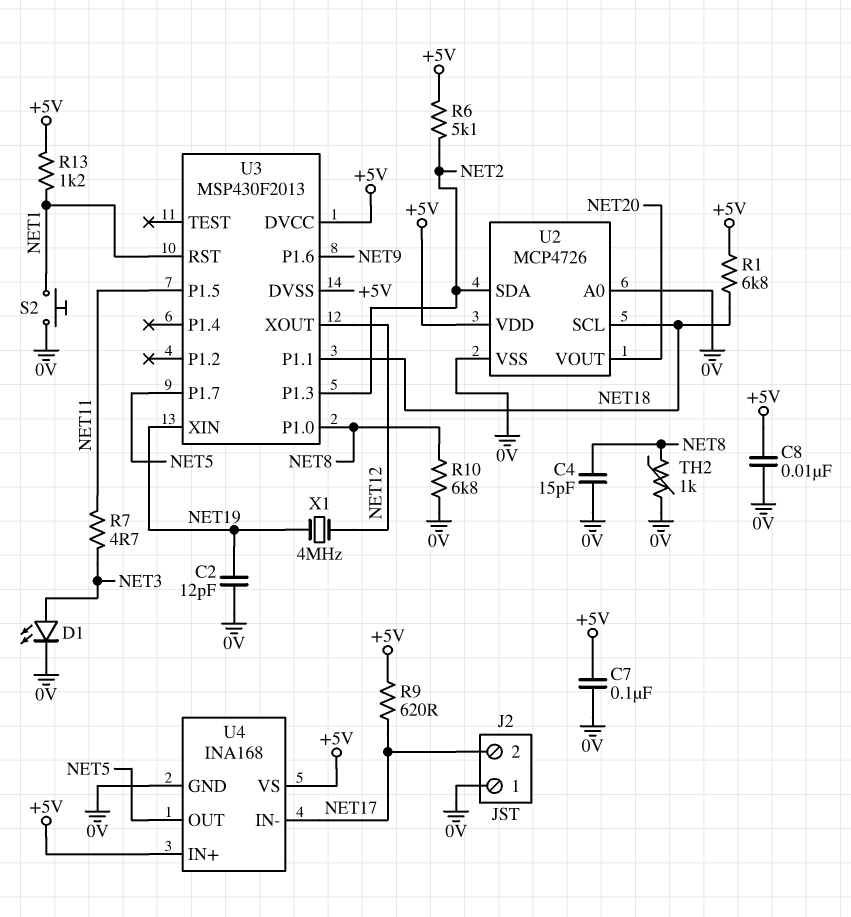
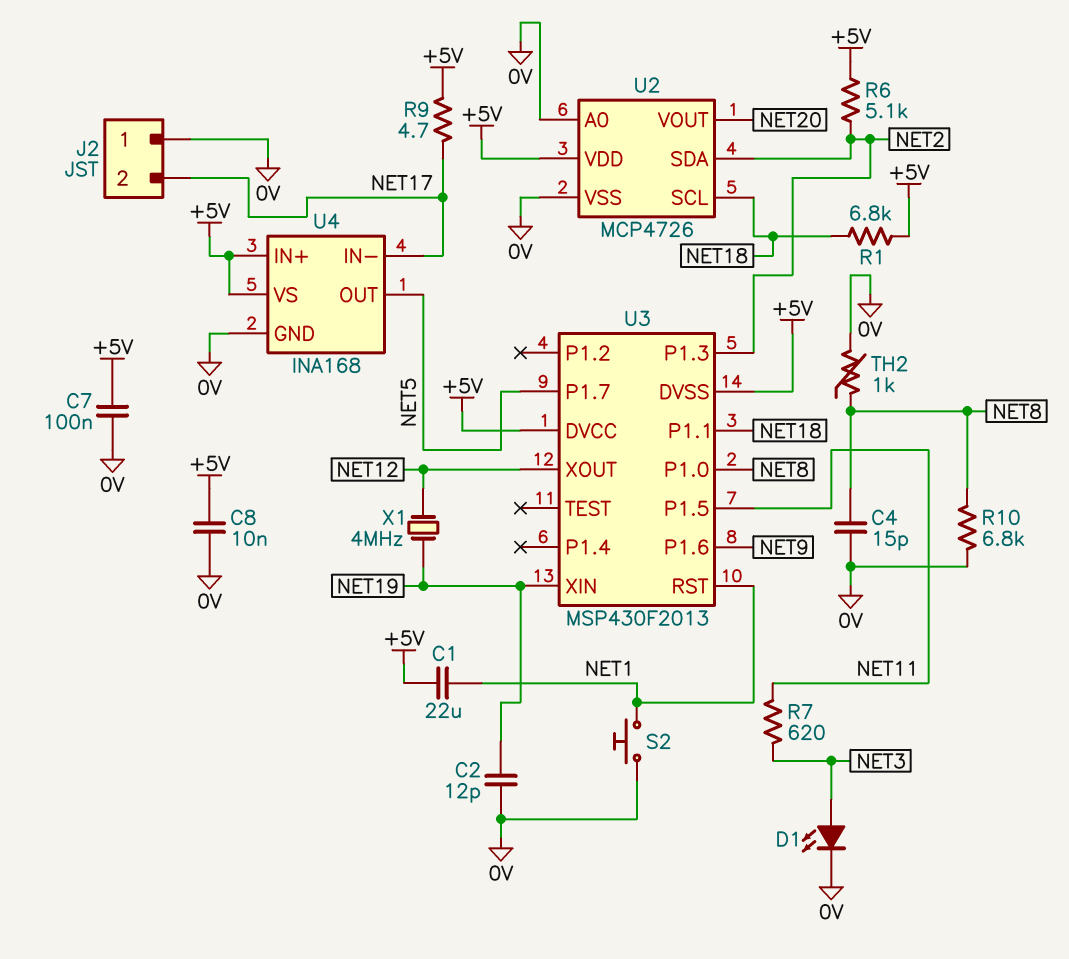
C1: none -> 22uF (+5V, NET1)
R7: 4.7 (NET3, NET11) -> 620 (NET3, NET11)
R9: 620 (+5V, NET17) -> 4.7 (+5V, NET17)
R13: 1.2k (+5V, NET1) -> none

